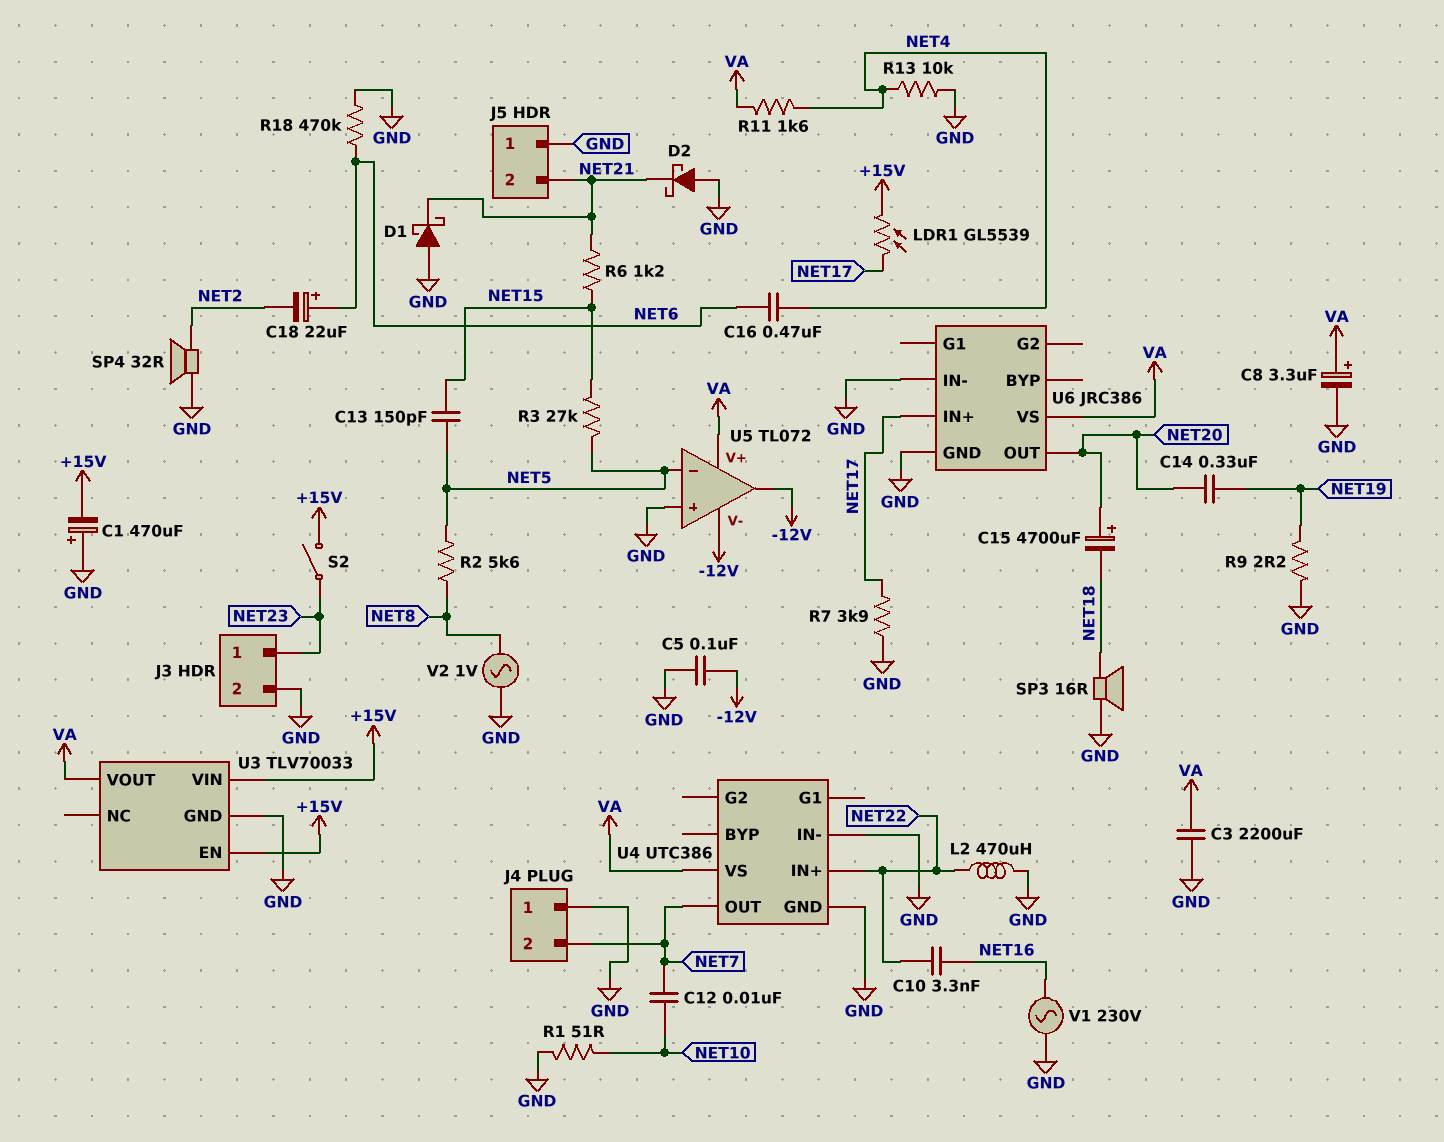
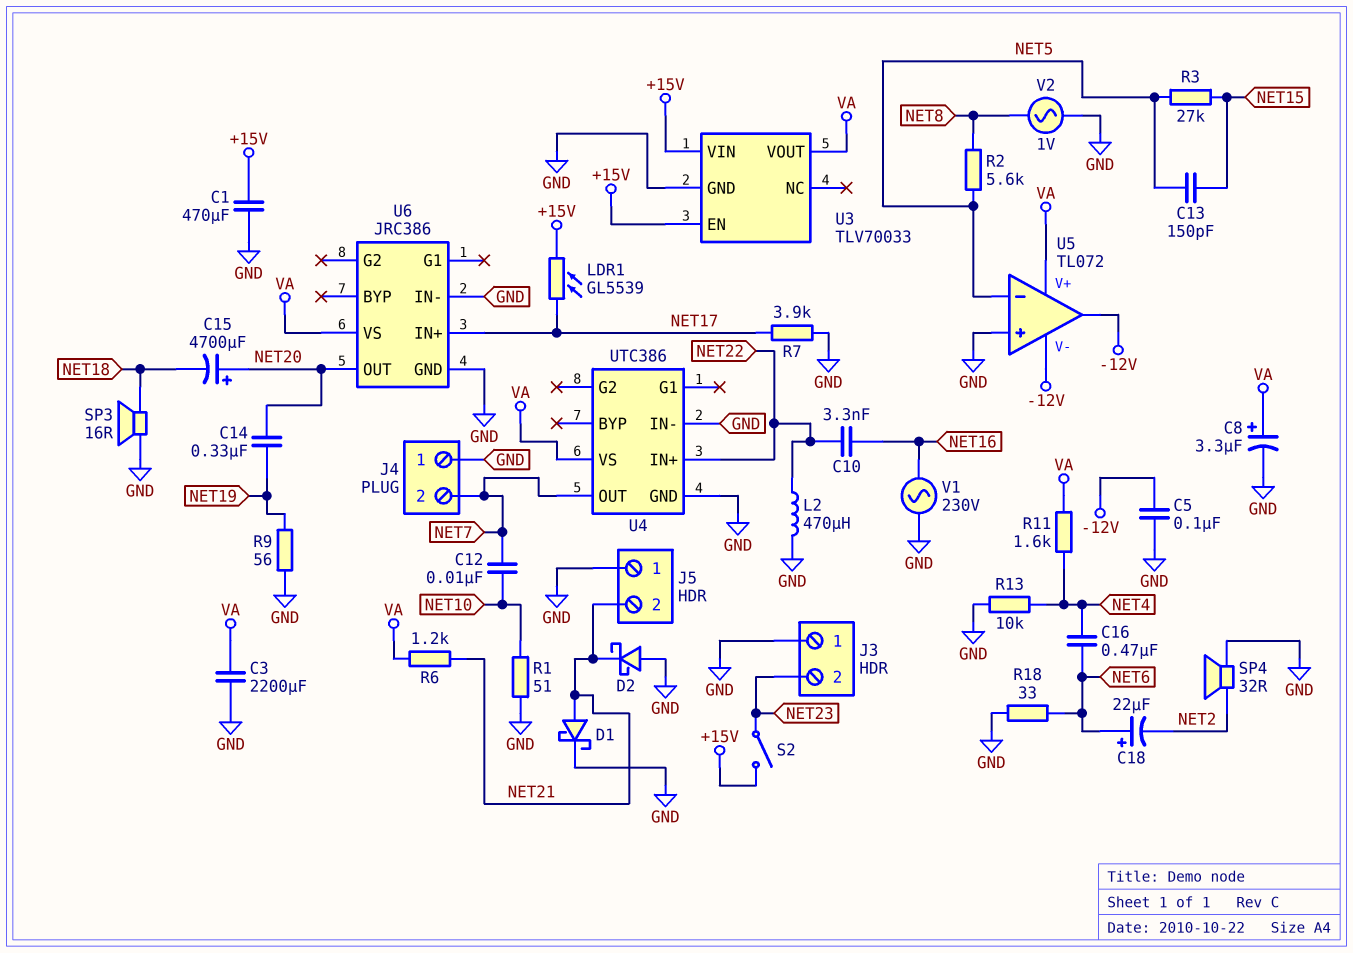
C1: 470uF (plus GND, minus +15V) -> 470uF (+15V, GND)
D1: schottky (A GND, K NET21) -> schottky (A NET21, K GND)
J3 pin 1: NET23 -> GND
J3 pin 2: GND -> NET23
R6: 1.2k (NET15, NET21) -> 1.2k (NET21, VA)
R9: 2.2 (GND, NET19) -> 56 (GND, NET19)
R18: 470k (GND, NET6) -> 33 (GND, NET6)

